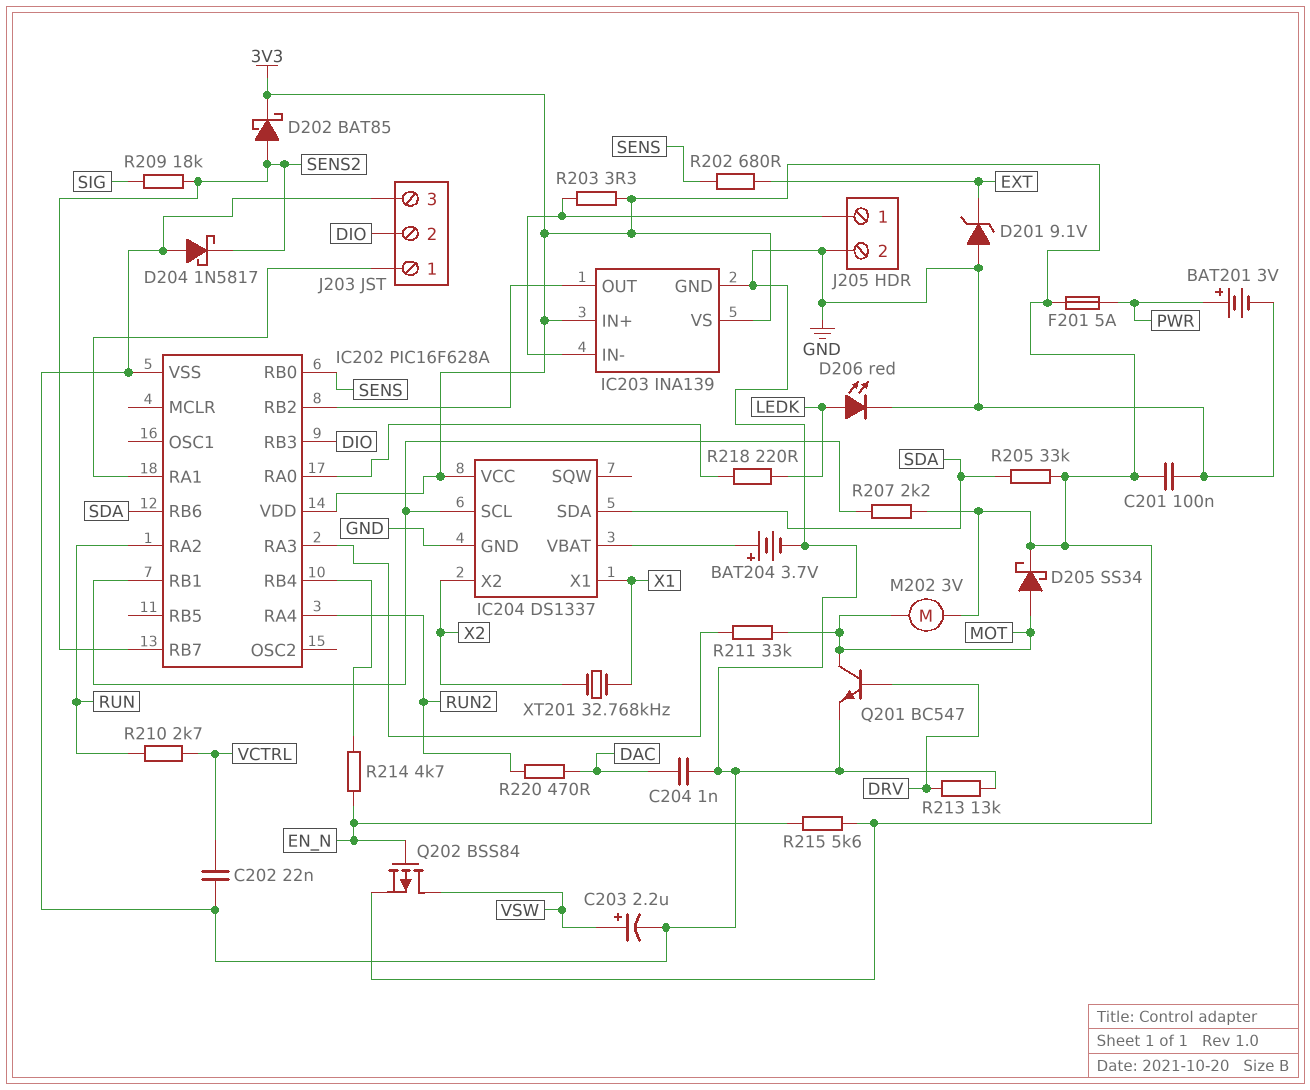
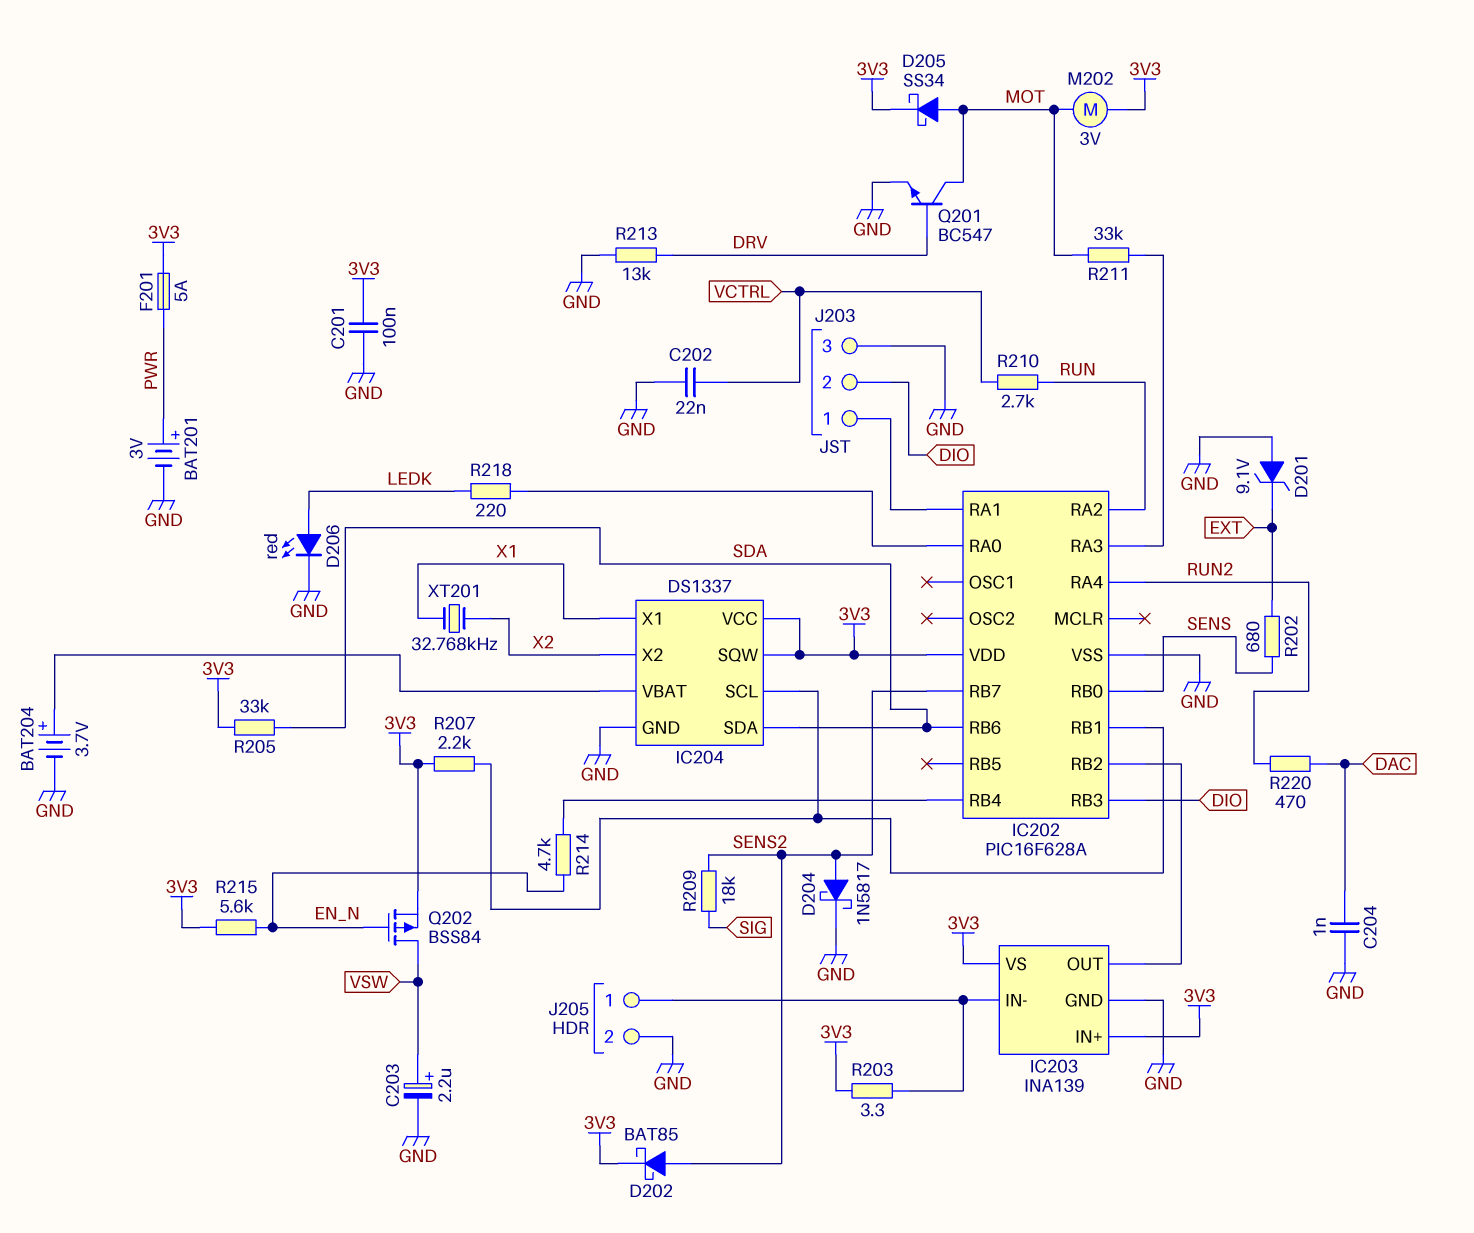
D204: schottky 1N5817 (A GND, K SENS2) -> schottky 1N5817 (A SENS2, K GND)
IC204 pin SQW: none -> 3V3

